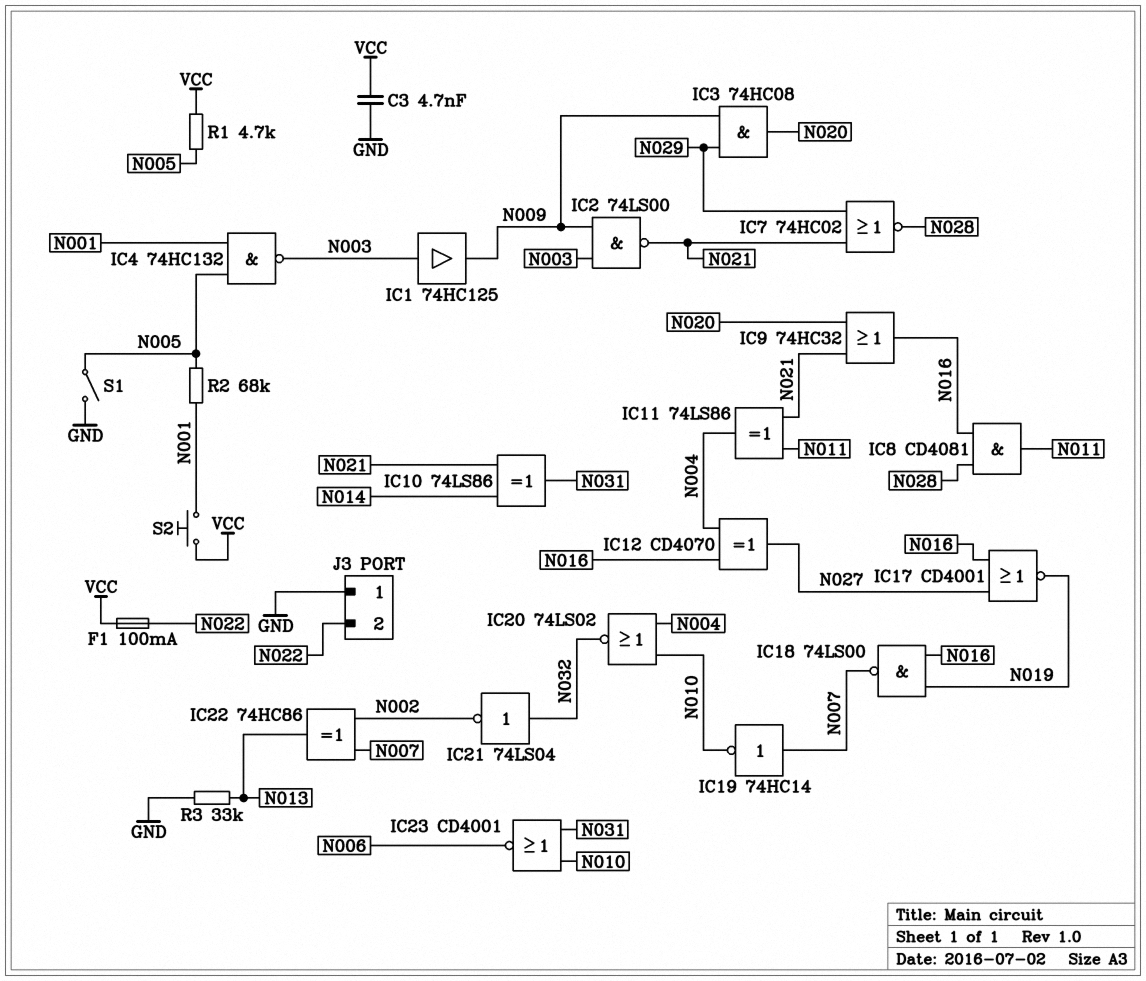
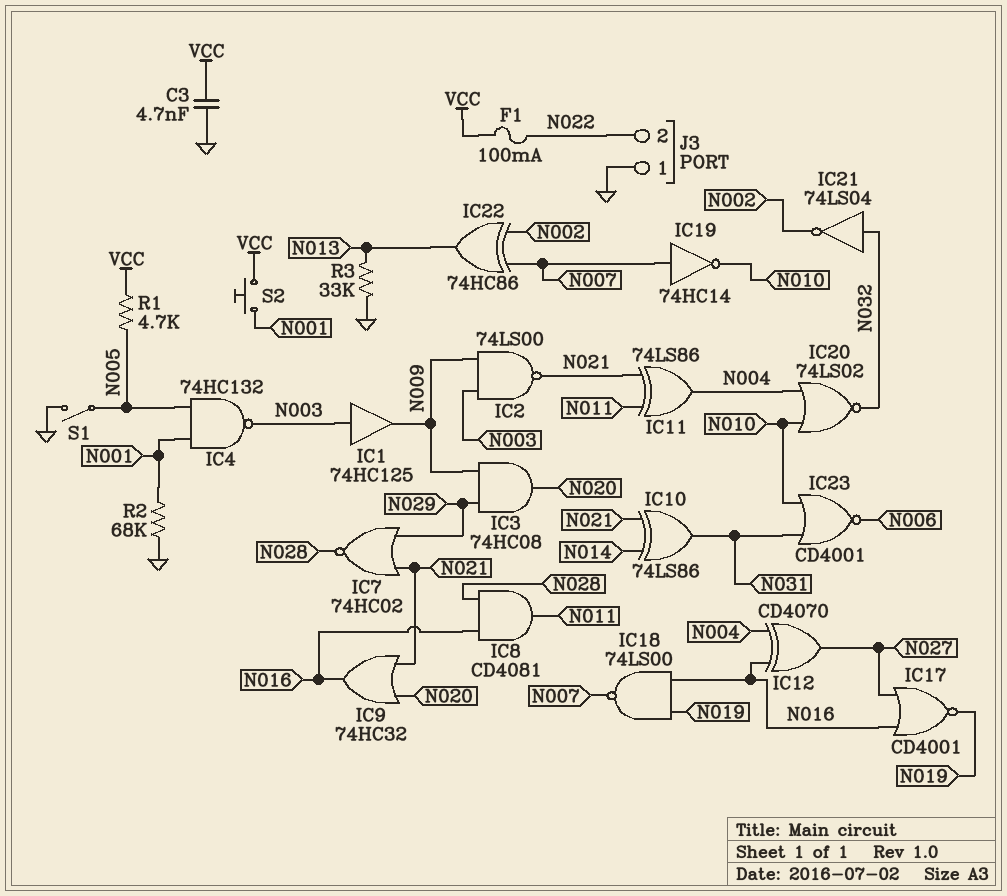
R2: 68k (N001, N005) -> 68k (GND, N001)

